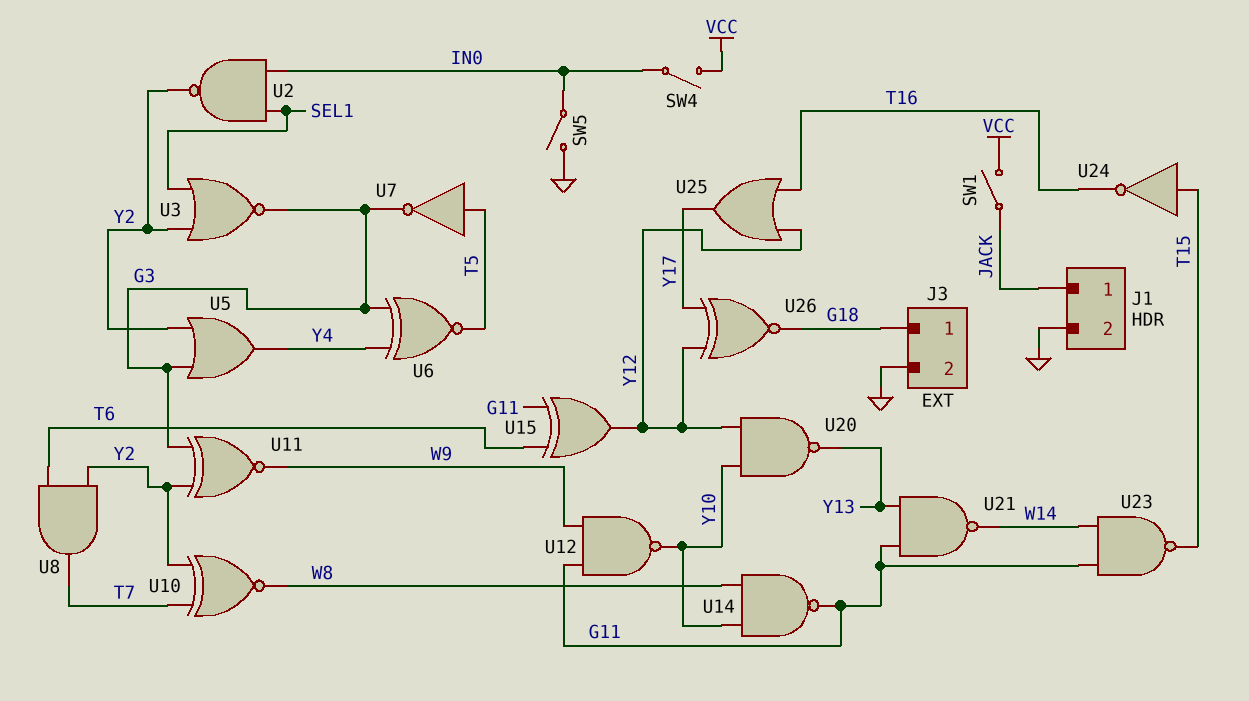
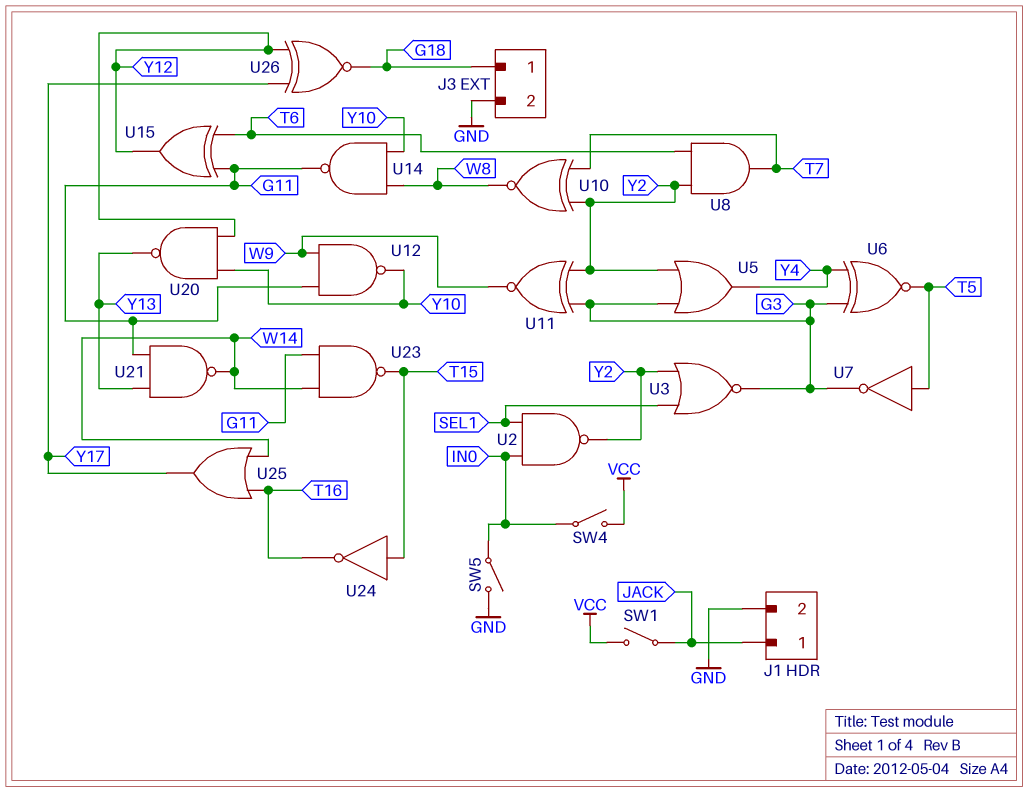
U25: OR (in T16, in Y12, out Y17) -> OR (in T16, in W14, out Y17)

